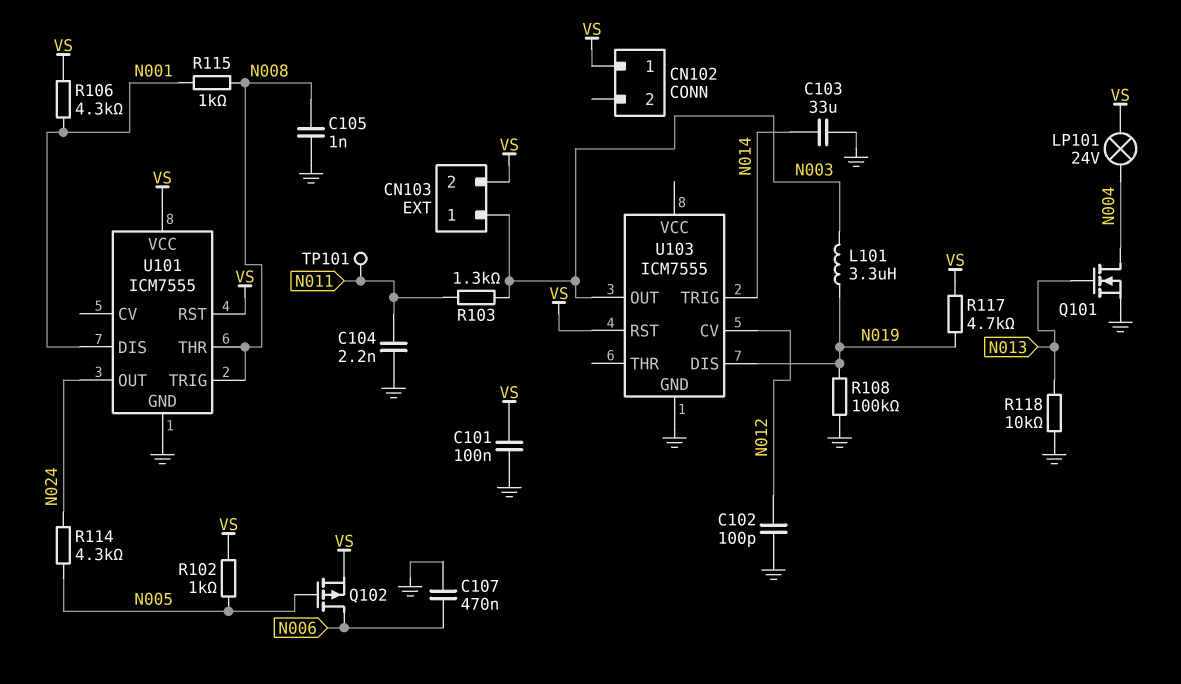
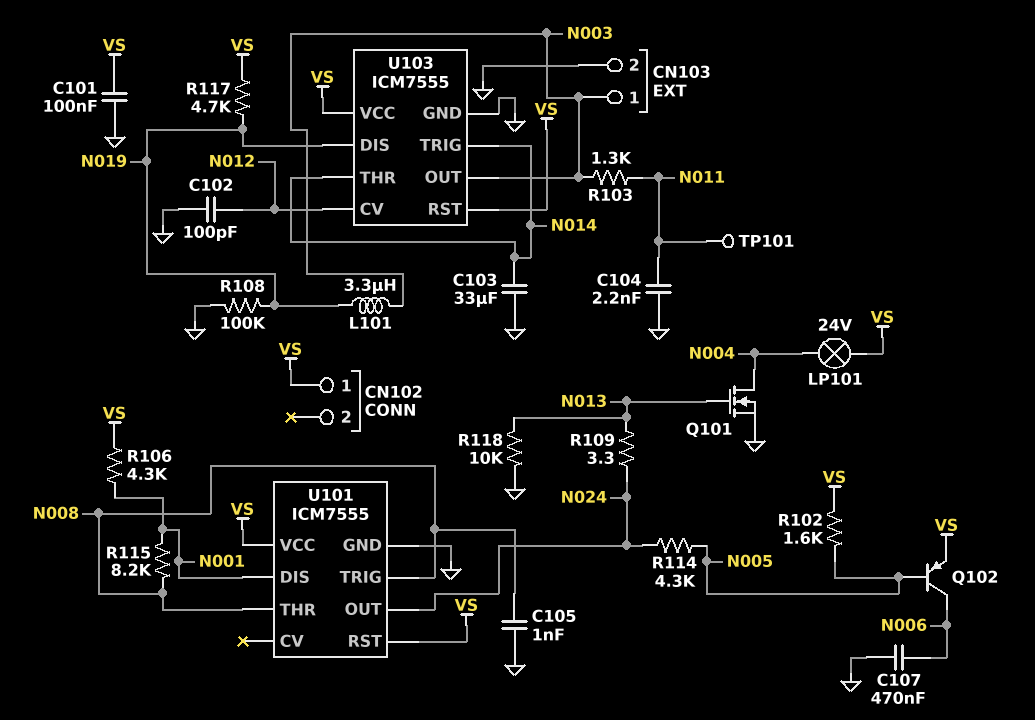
CN103 pin 2: VS -> GND
Q102: PMOS (G N005, D N006, S VS) -> PNP (B N005, C N006, E VS)
R102: 1k (N005, VS) -> 1.6k (N005, VS)
R109: none -> 3.3 (N013, N024)
R115: 1k (N001, N008) -> 8.2k (N001, N008)
U103 pin THR: none -> N014
U103 pin VCC: none -> VS

